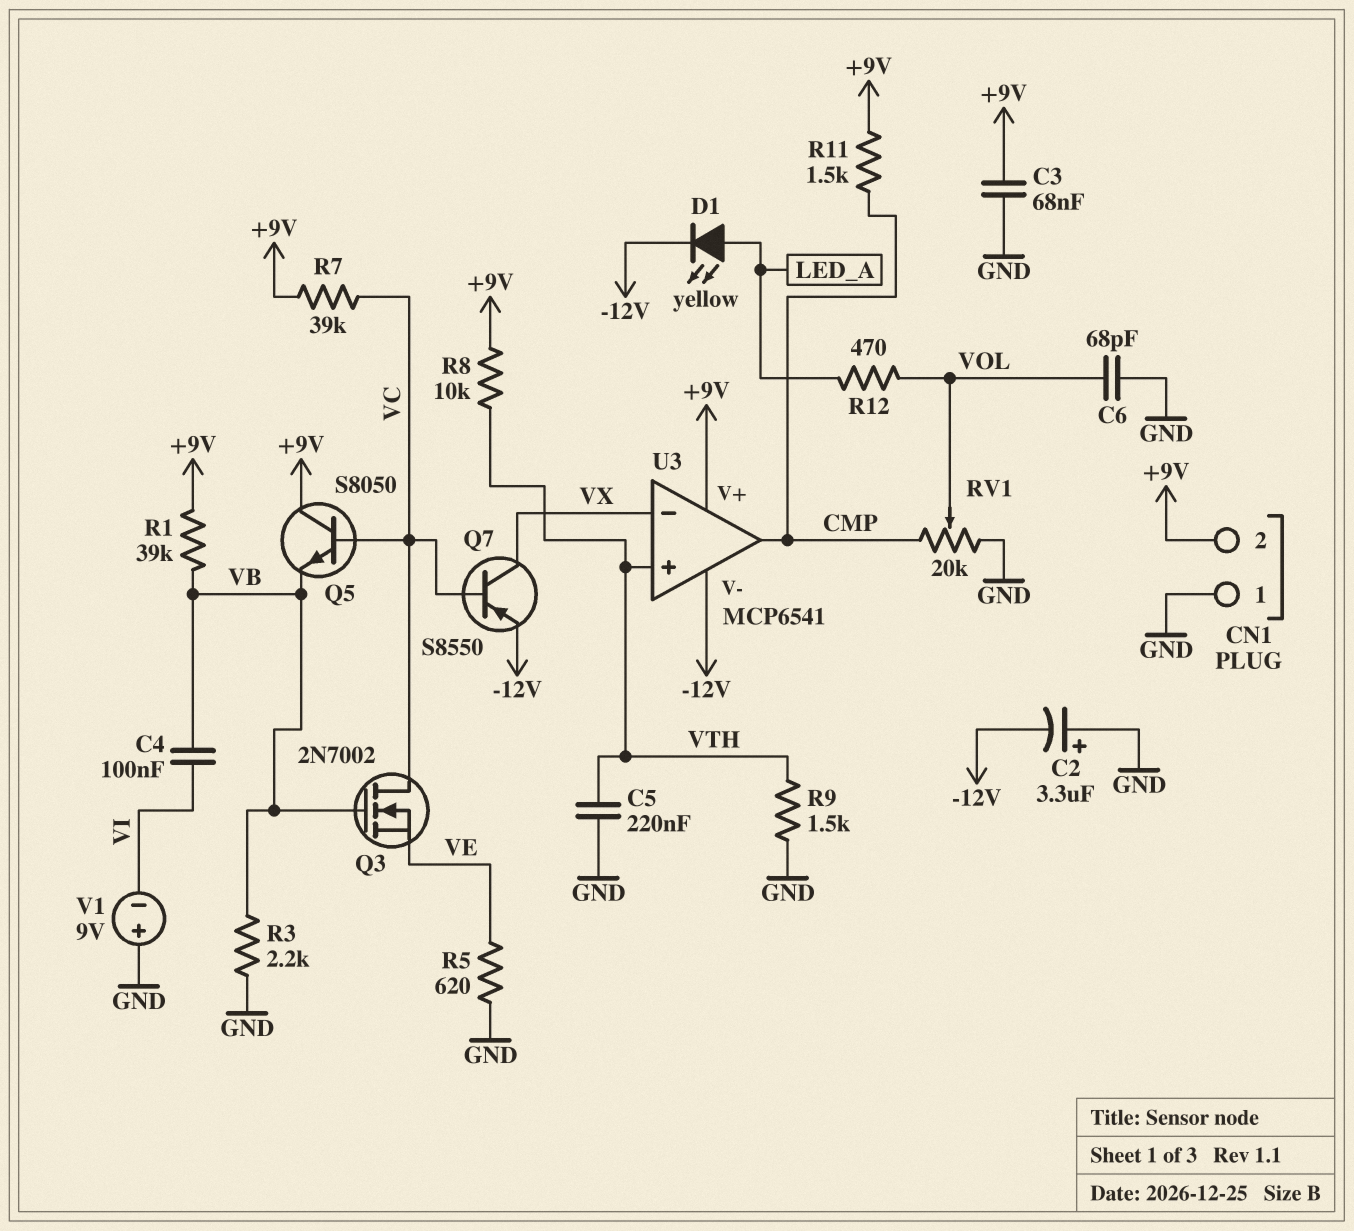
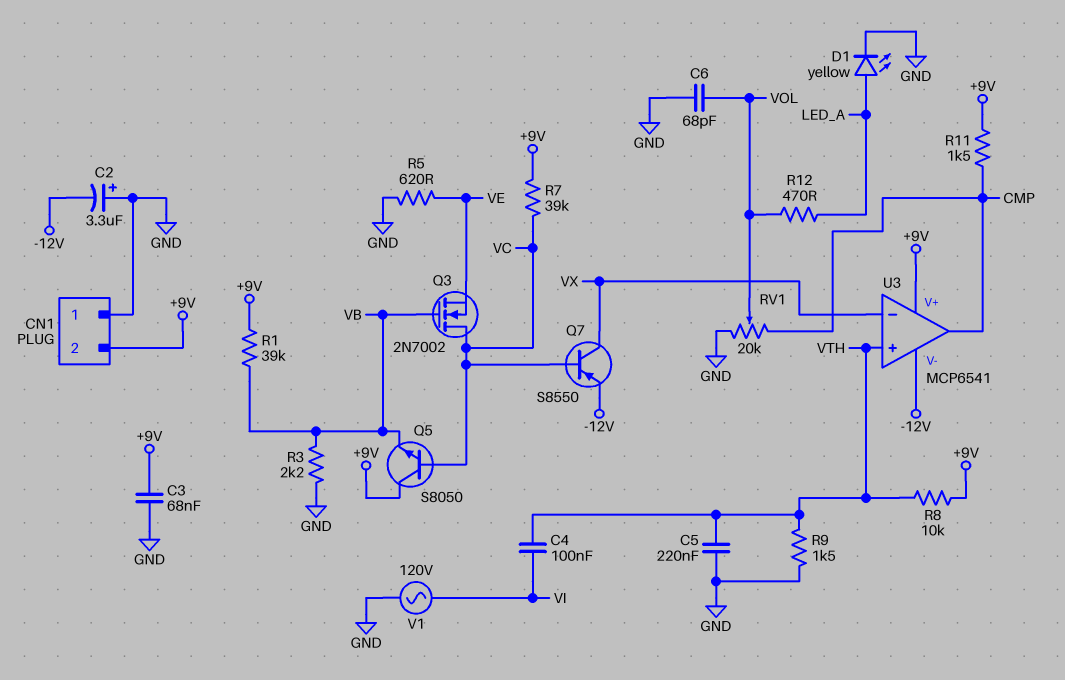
C4: 100nF (VB, VI) -> 100nF (VI, VTH)
D1: LED yellow (A LED_A, K -12V) -> LED yellow (A LED_A, K GND)
V1: 9V (plus GND, minus VI) -> AC 120V (GND, VI)

